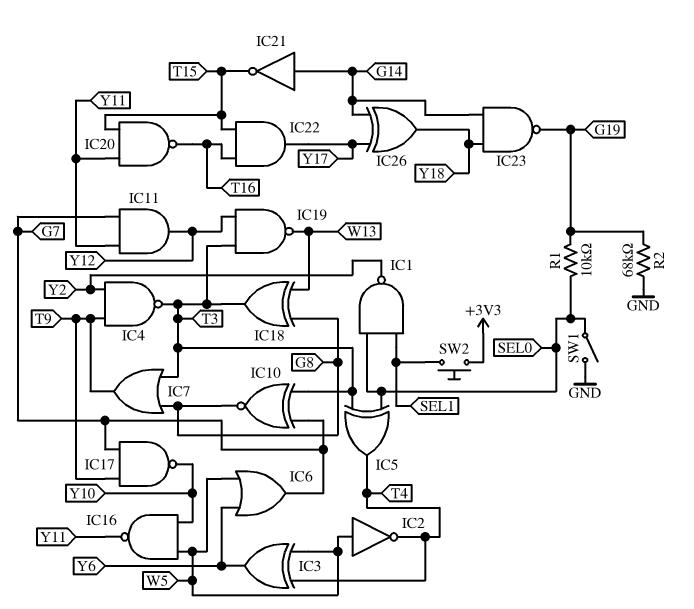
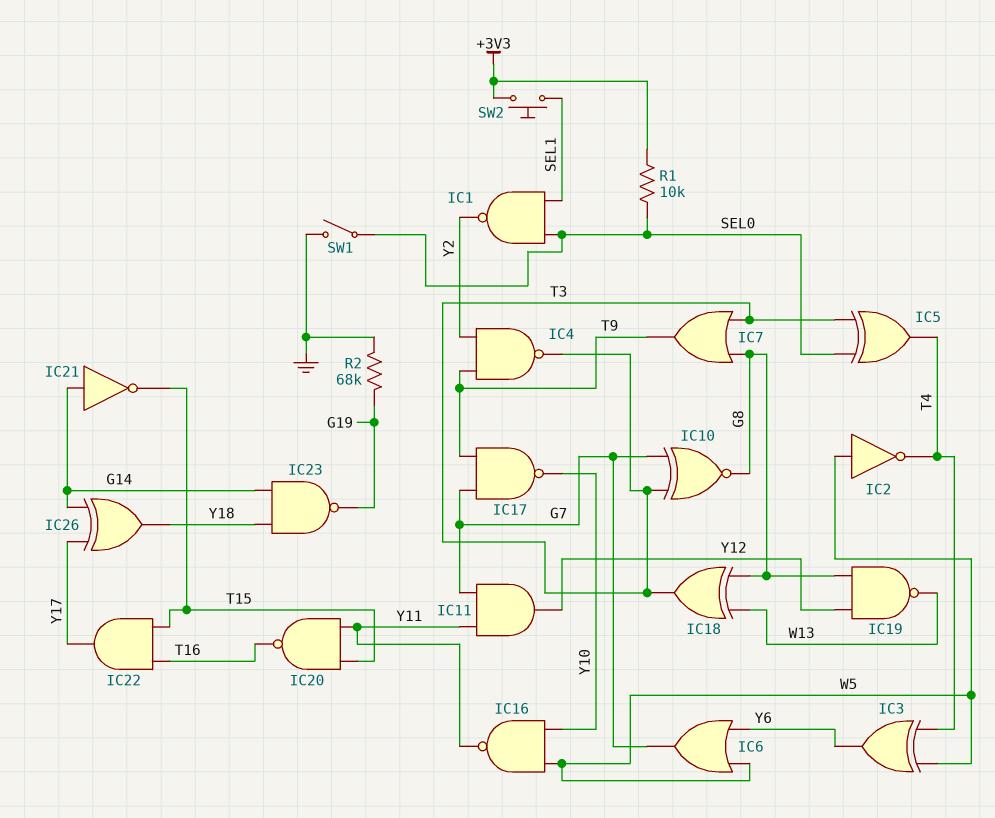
IC19: NAND (in T3, in Y12, out W13) -> NAND (in G8, in Y12, out W13)
R1: 10k (G19, SEL0) -> 10k (+3V3, SEL0)

